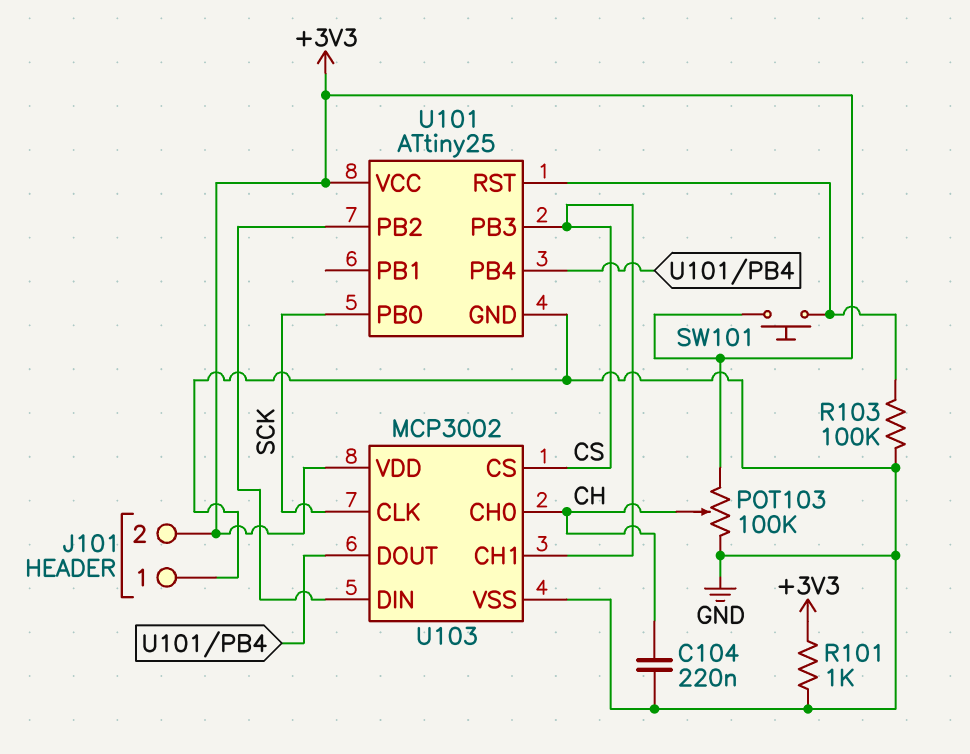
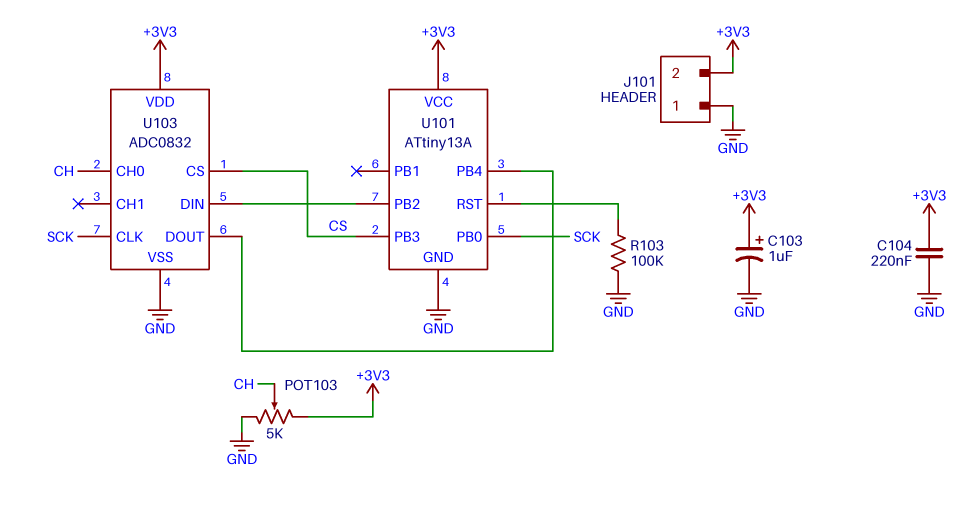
C103: none -> 1uF (plus +3V3, minus GND)
C104: 220nF (CH, GND) -> 220nF (+3V3, GND)
POT103: 100k (+3V3, GND, wiper CH) -> 5k (+3V3, GND, wiper CH)
R101: 1k (+3V3, GND) -> none
SW101: button (+3V3, U101/RST) -> none
U101: ATtiny25 -> ATtiny13A
U103: MCP3002 -> ADC0832
U103 pin CH1: CS -> none

